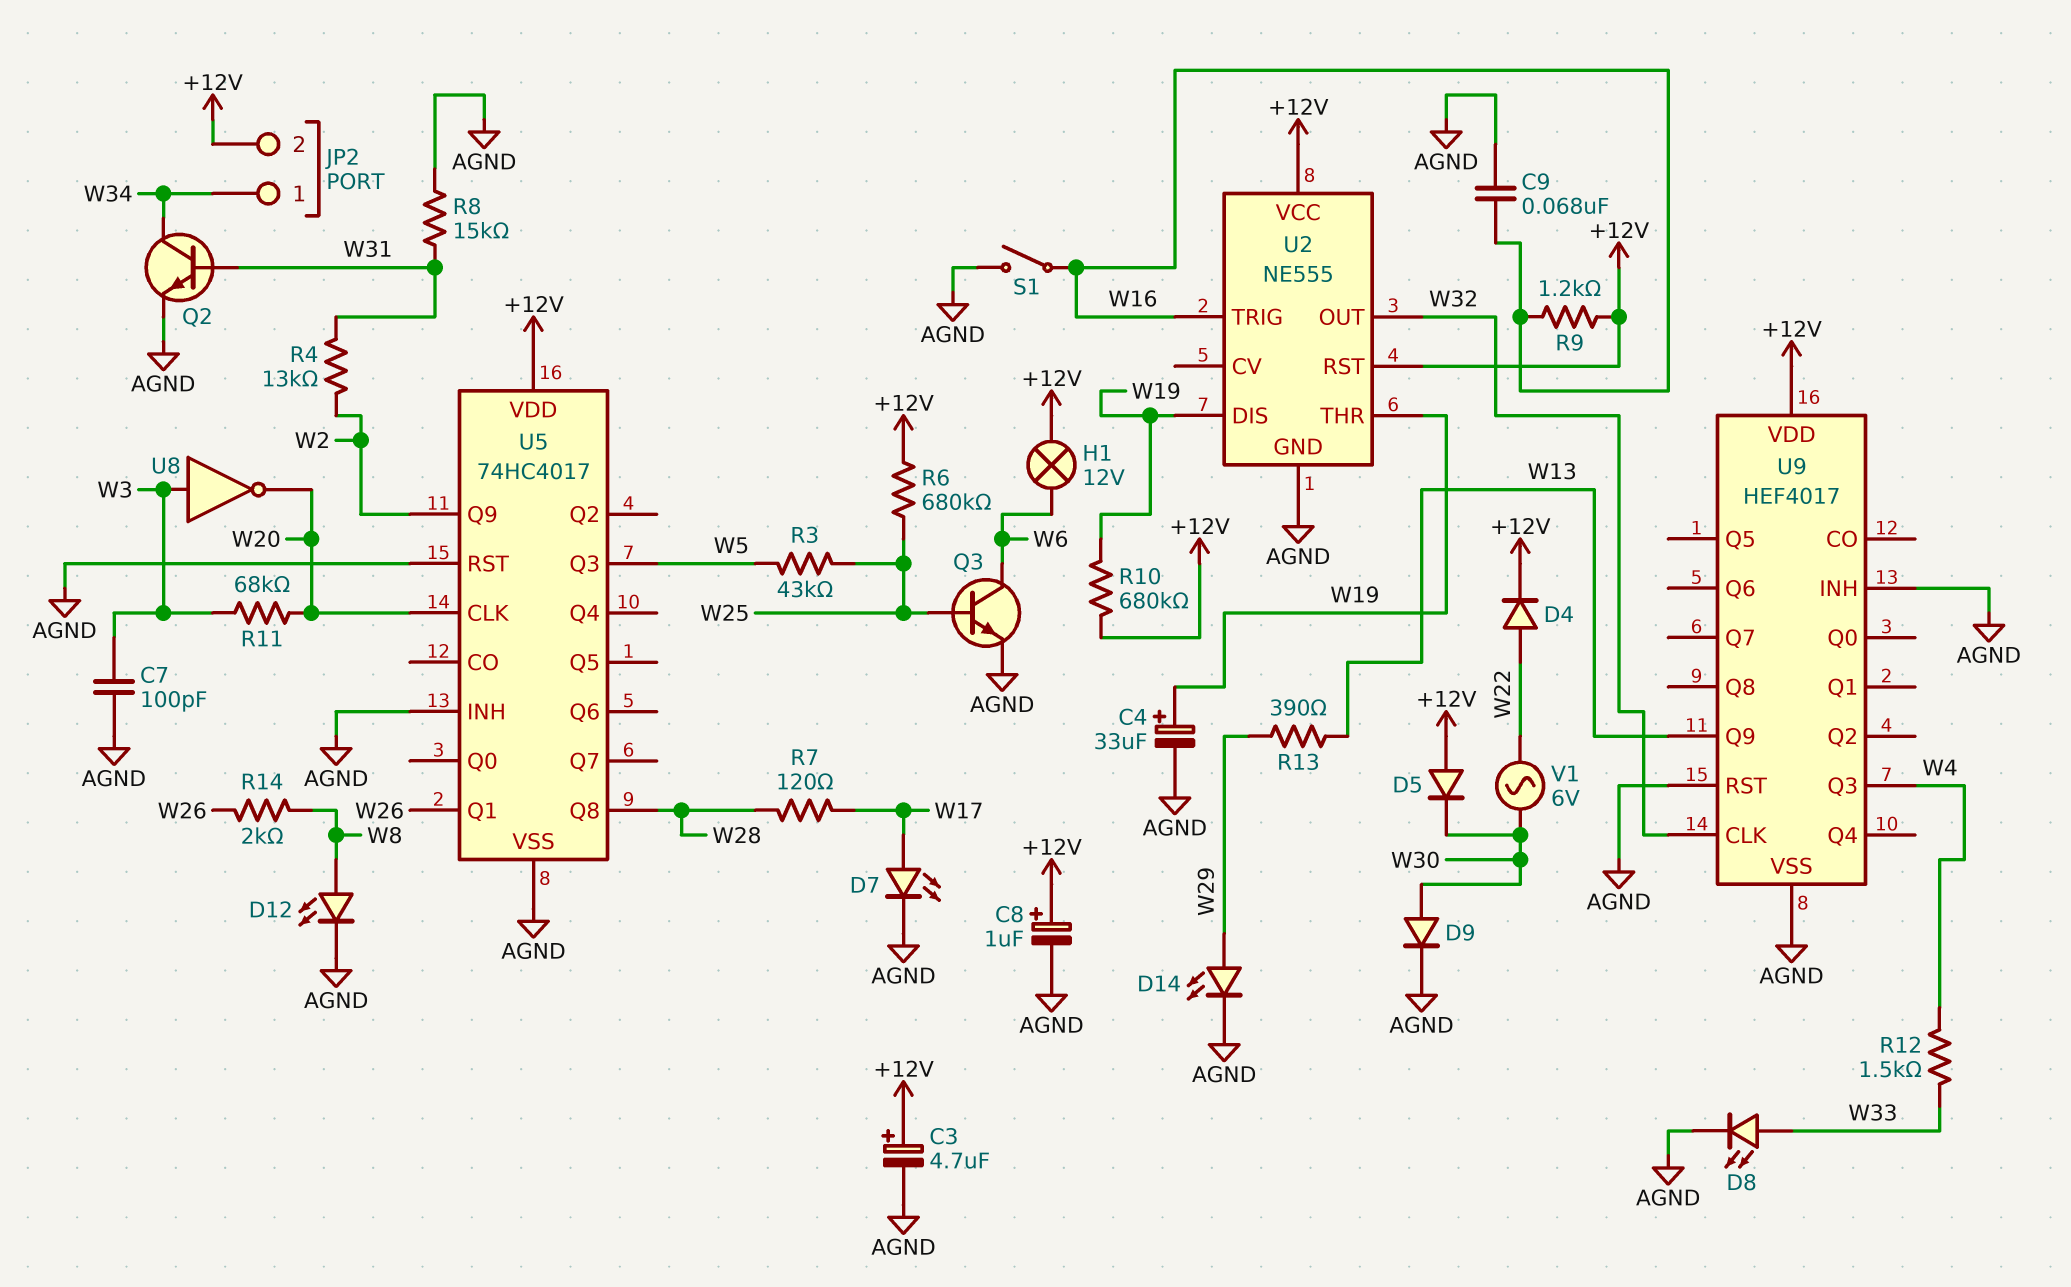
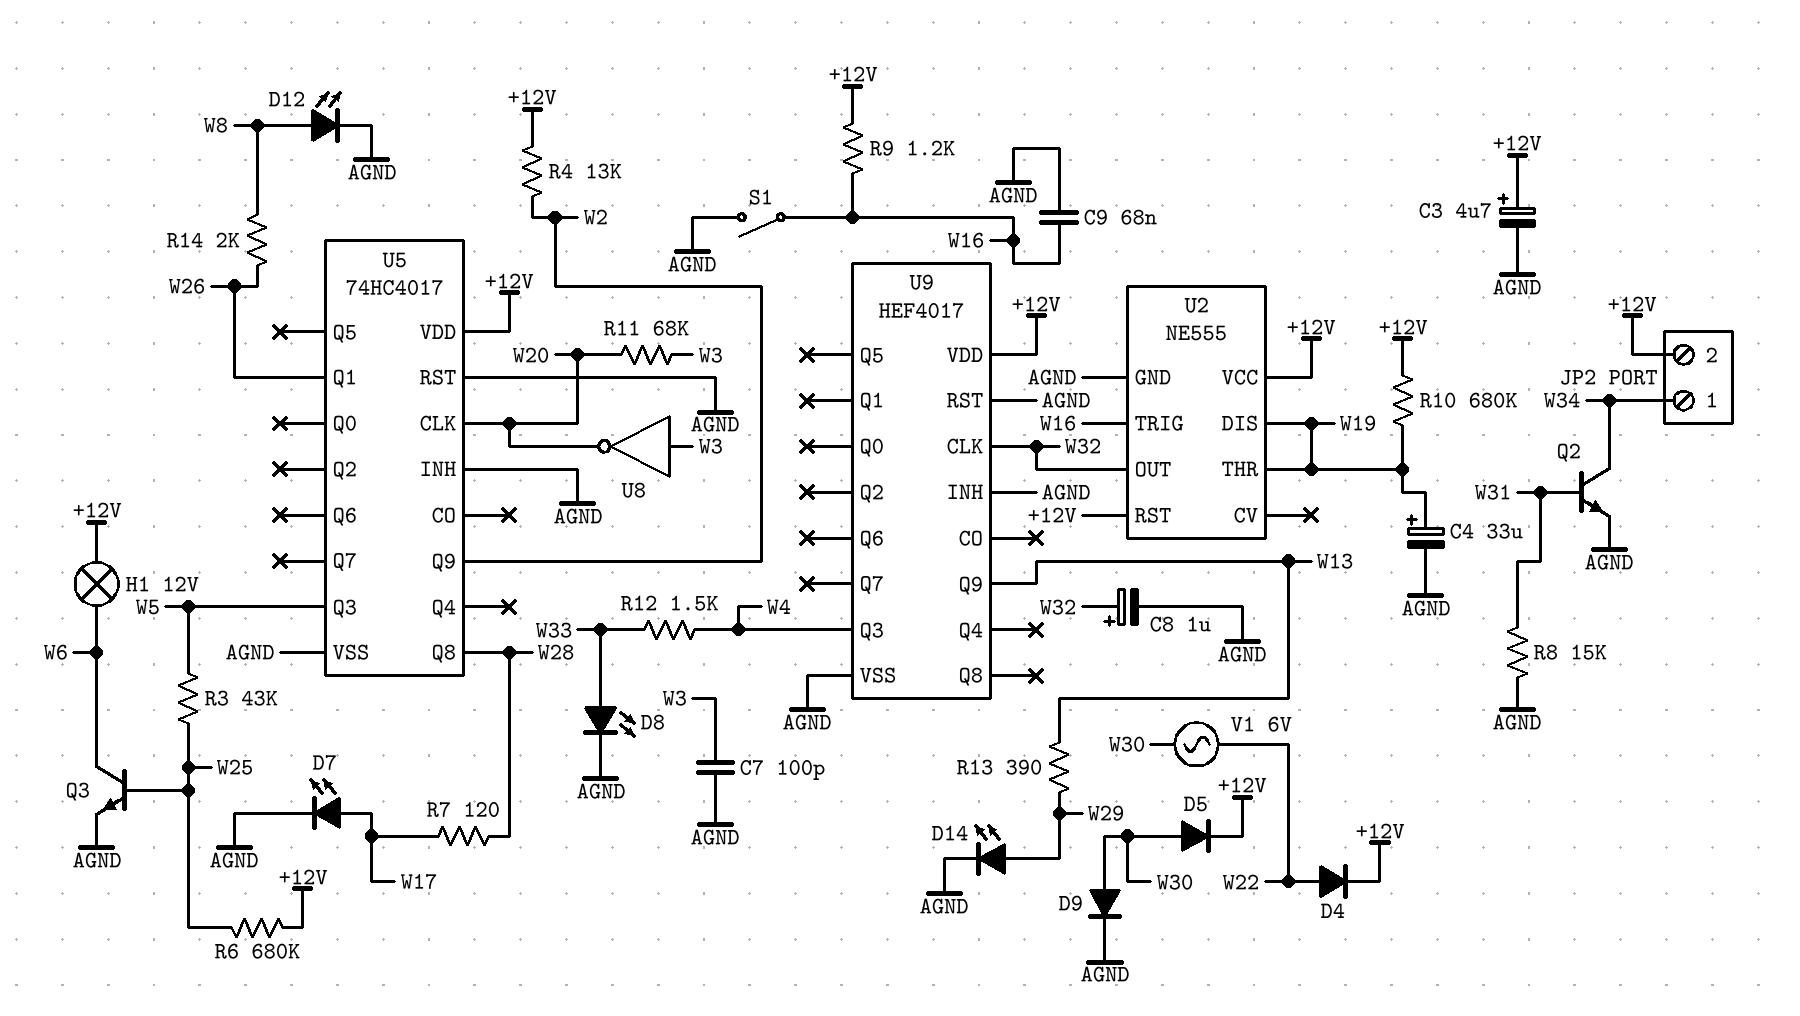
C8: 1uF (plus +12V, minus AGND) -> 1uF (plus W32, minus AGND)
D5: diode (A +12V, K W30) -> diode (A W30, K +12V)
R4: 13k (W2, W31) -> 13k (+12V, W2)

